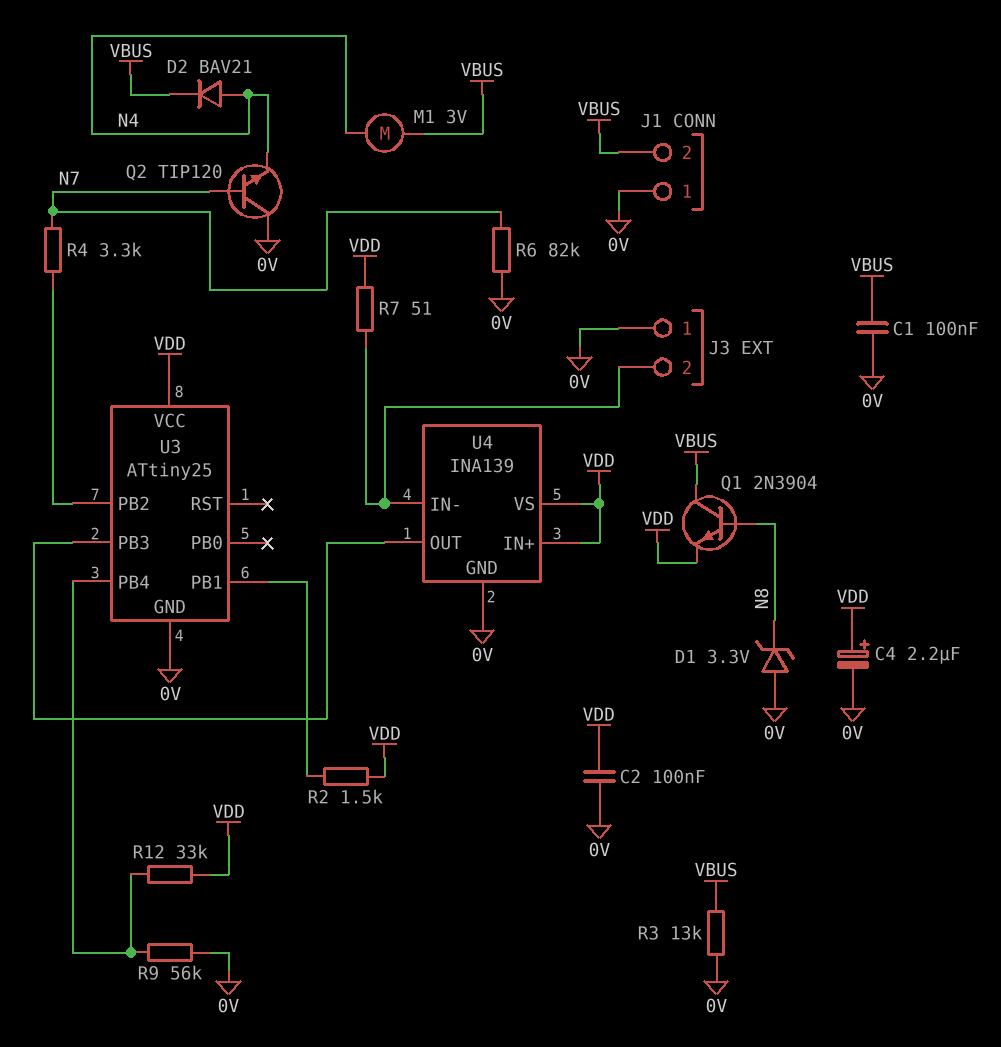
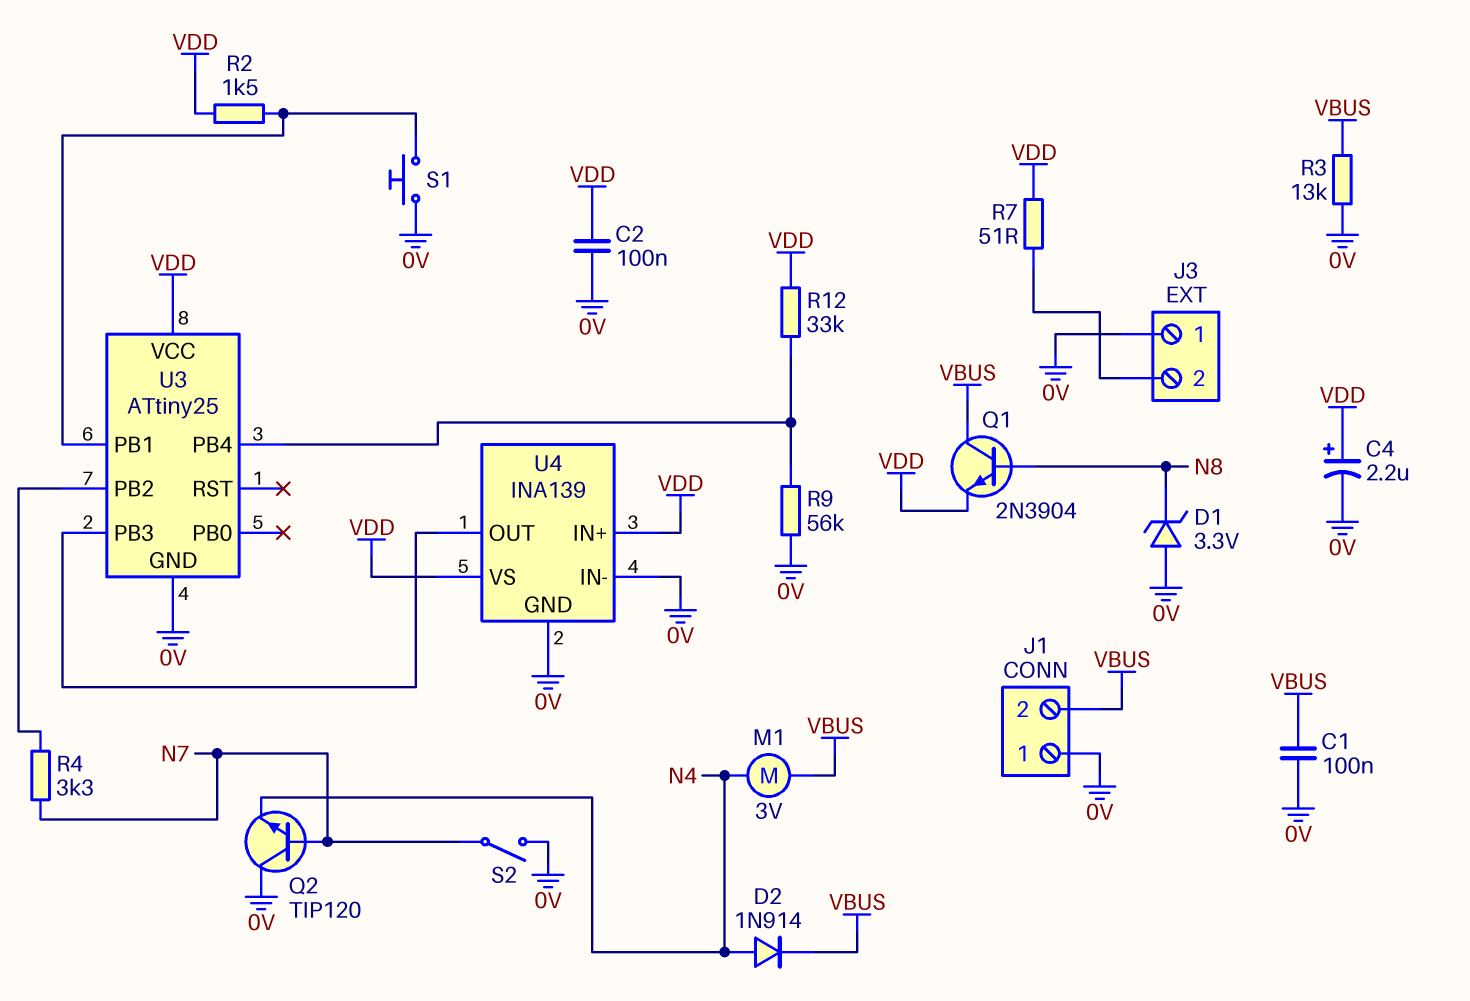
D2: diode BAV21 (A N4, K VBUS) -> diode 1N914 (A N4, K VBUS)
R6: 82k (0V, N7) -> none
S1: none -> button (0V, U3/PB1)
S2: none -> switch (0V, N7)
U4 pin IN-: J3/2 -> 0V

